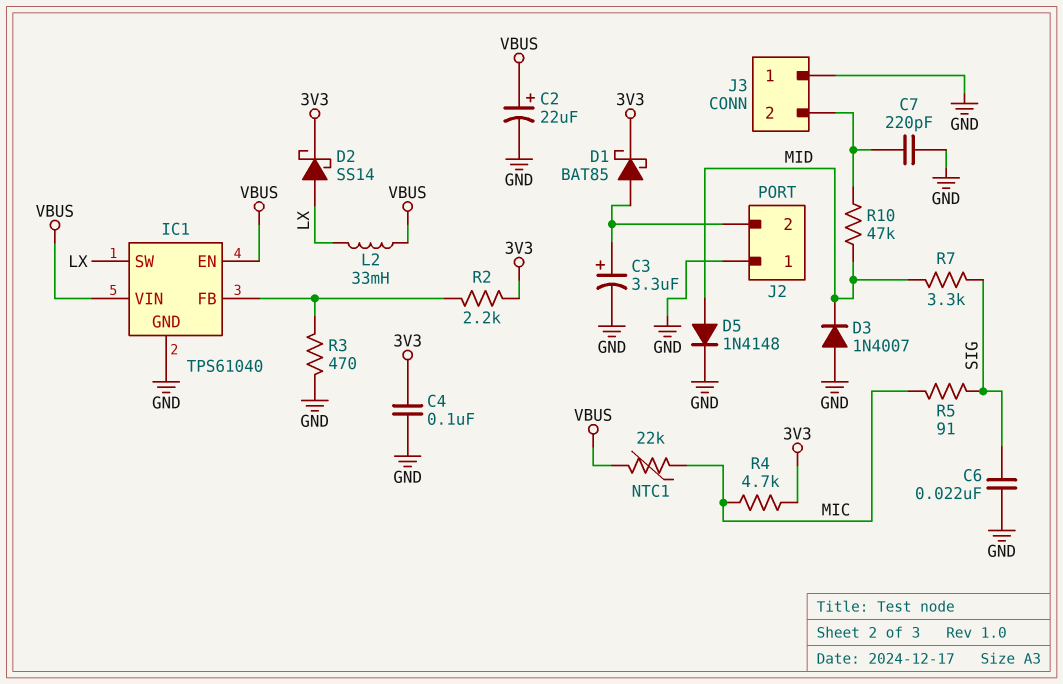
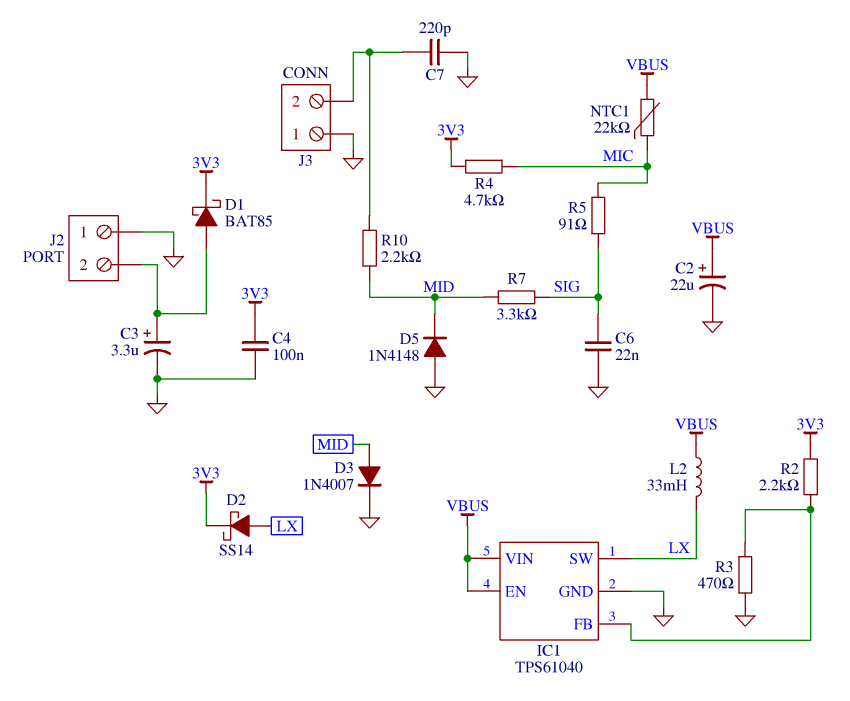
D3: diode 1N4007 (A GND, K MID) -> diode 1N4007 (A MID, K GND)
D5: diode 1N4148 (A MID, K GND) -> diode 1N4148 (A GND, K MID)
R10: 47k (J3/2, MID) -> 2.2k (J3/2, MID)

